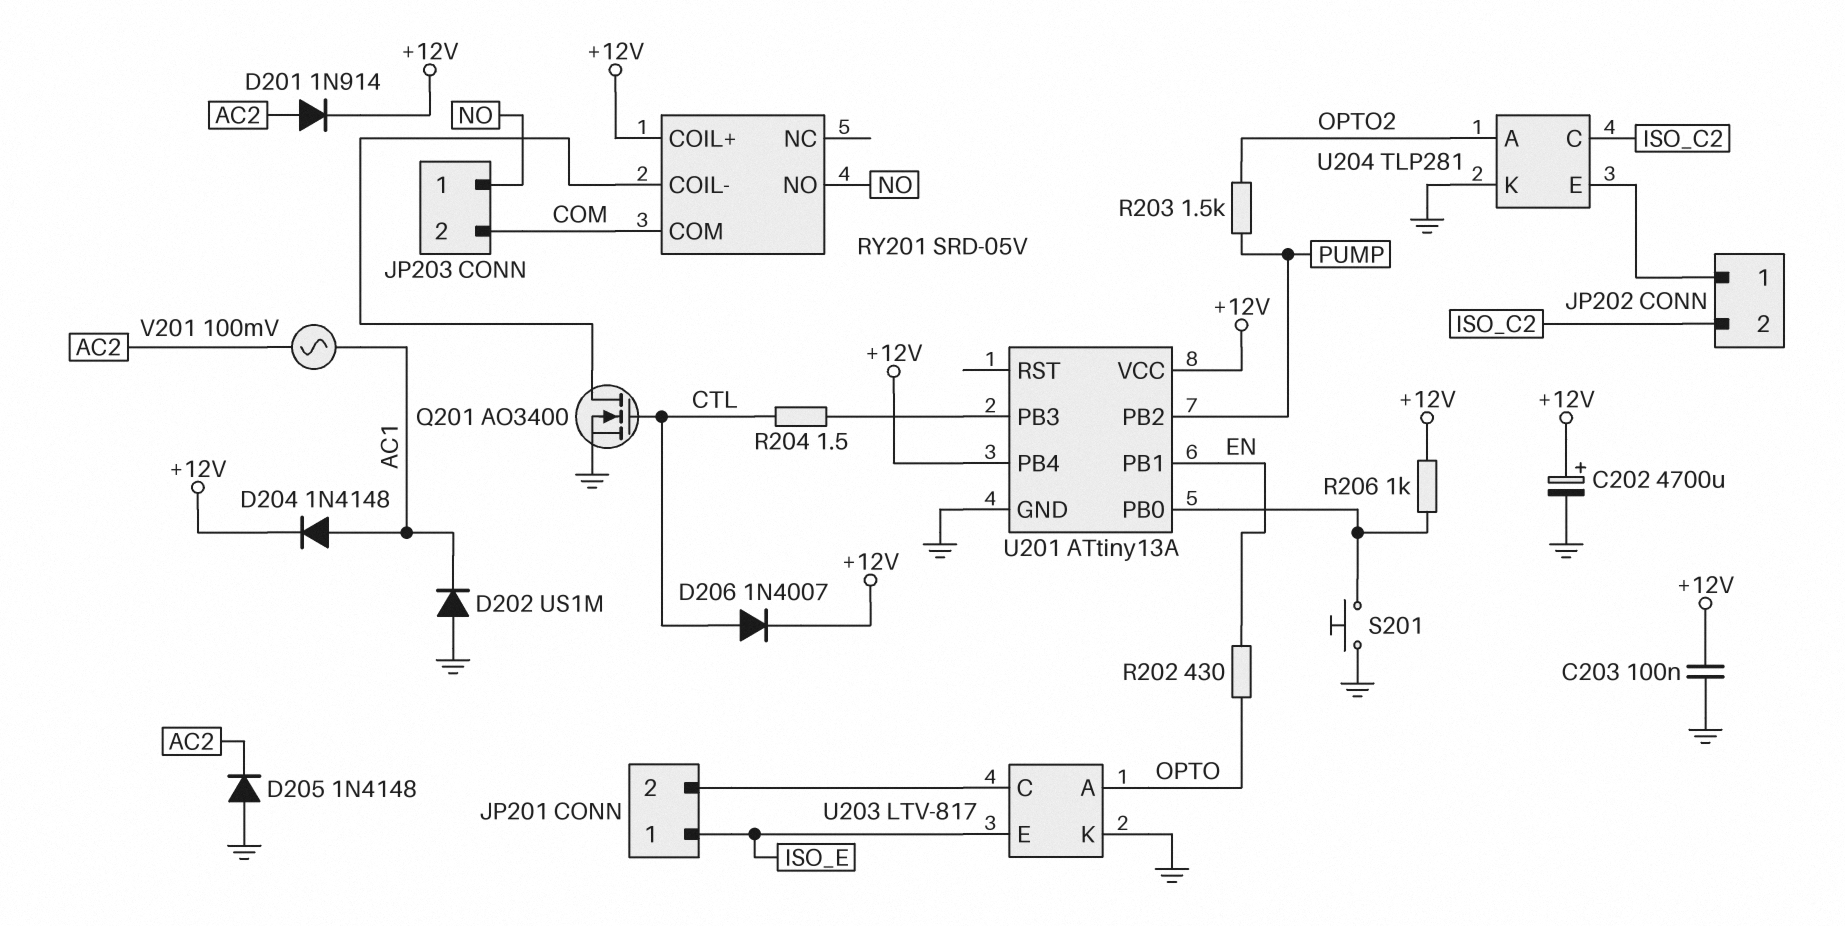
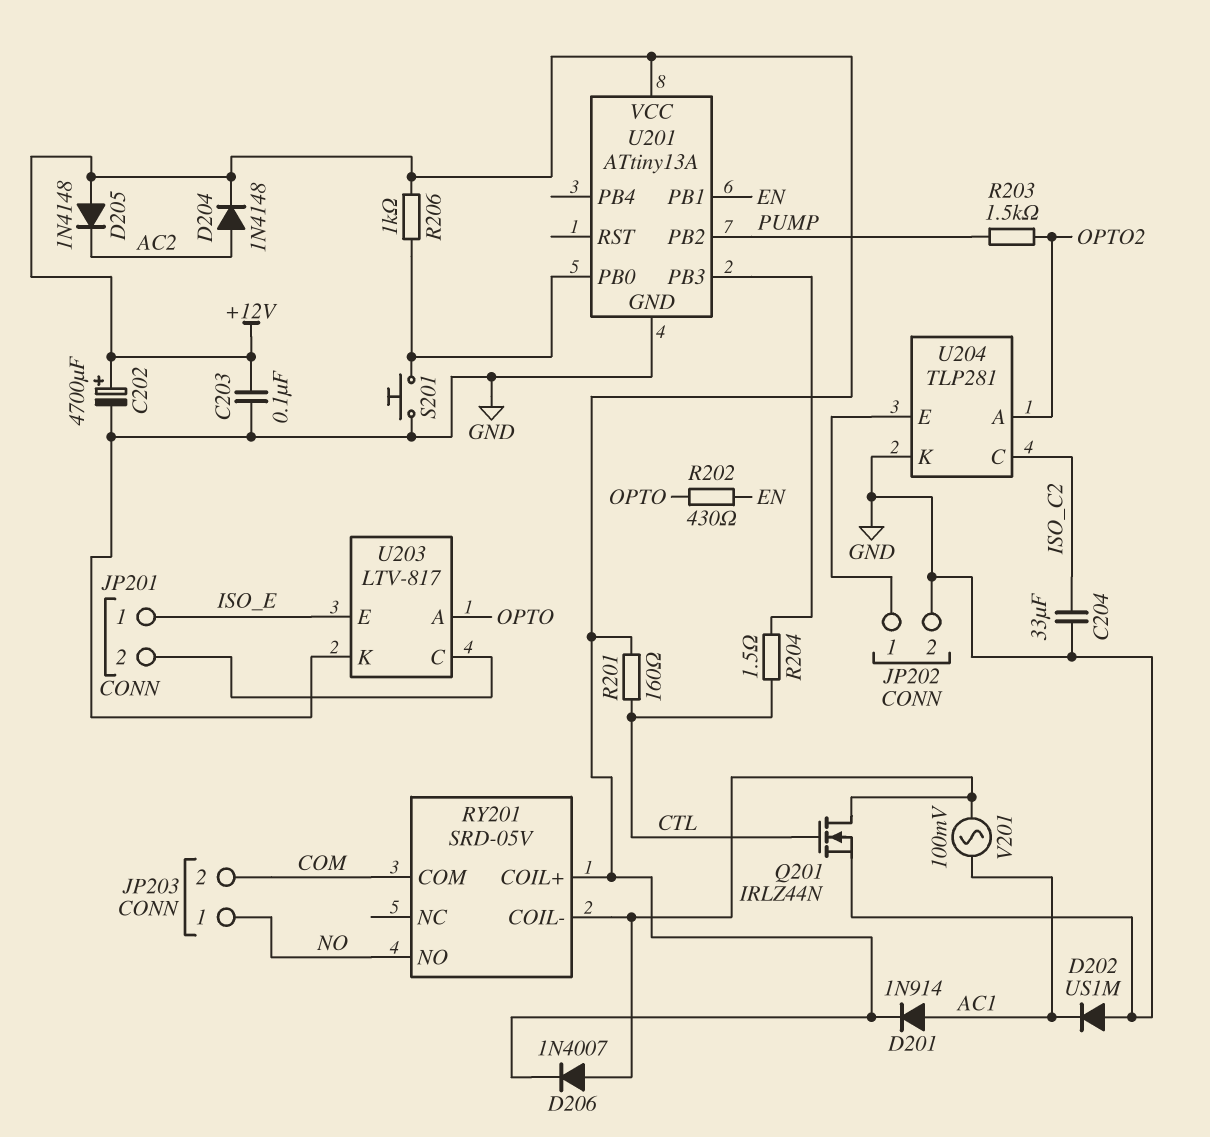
C204: none -> 33uF (GND, ISO_C2)
D201: diode 1N914 (A AC2, K +12V) -> diode 1N914 (A AC1, K +12V)
D204: diode 1N4148 (A AC1, K +12V) -> diode 1N4148 (A AC2, K +12V)
D205: diode 1N4148 (A GND, K AC2) -> diode 1N4148 (A +12V, K AC2)
D206: diode 1N4007 (A CTL, K +12V) -> diode 1N4007 (A RY201/COIL-, K +12V)
JP202 pin 2: ISO_C2 -> GND
Q201: NMOS AO3400 (G CTL, D RY201/COIL-, S GND) -> NMOS IRLZ44N (G CTL, D RY201/COIL-, S GND)
R201: none -> 160 (+12V, CTL)
U201 pin PB4: +12V -> none
V201: AC 100mV (AC1, AC2) -> AC 100mV (AC1, RY201/COIL-)

